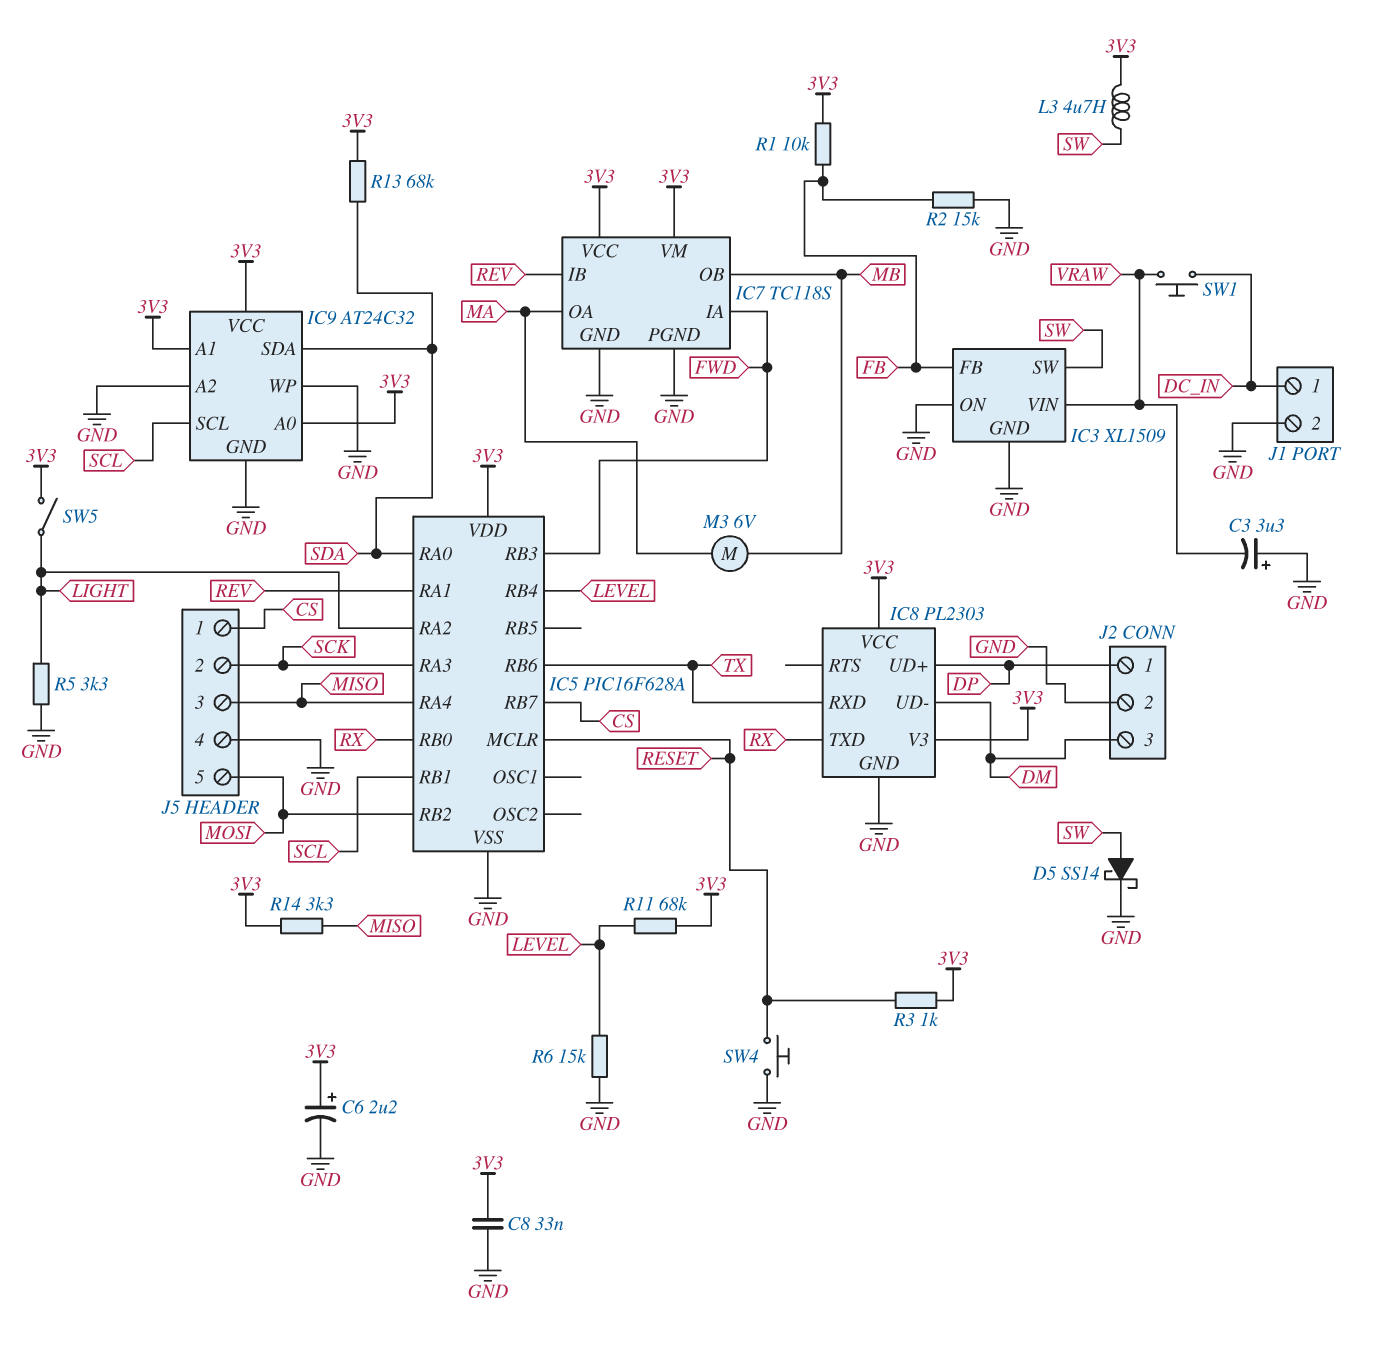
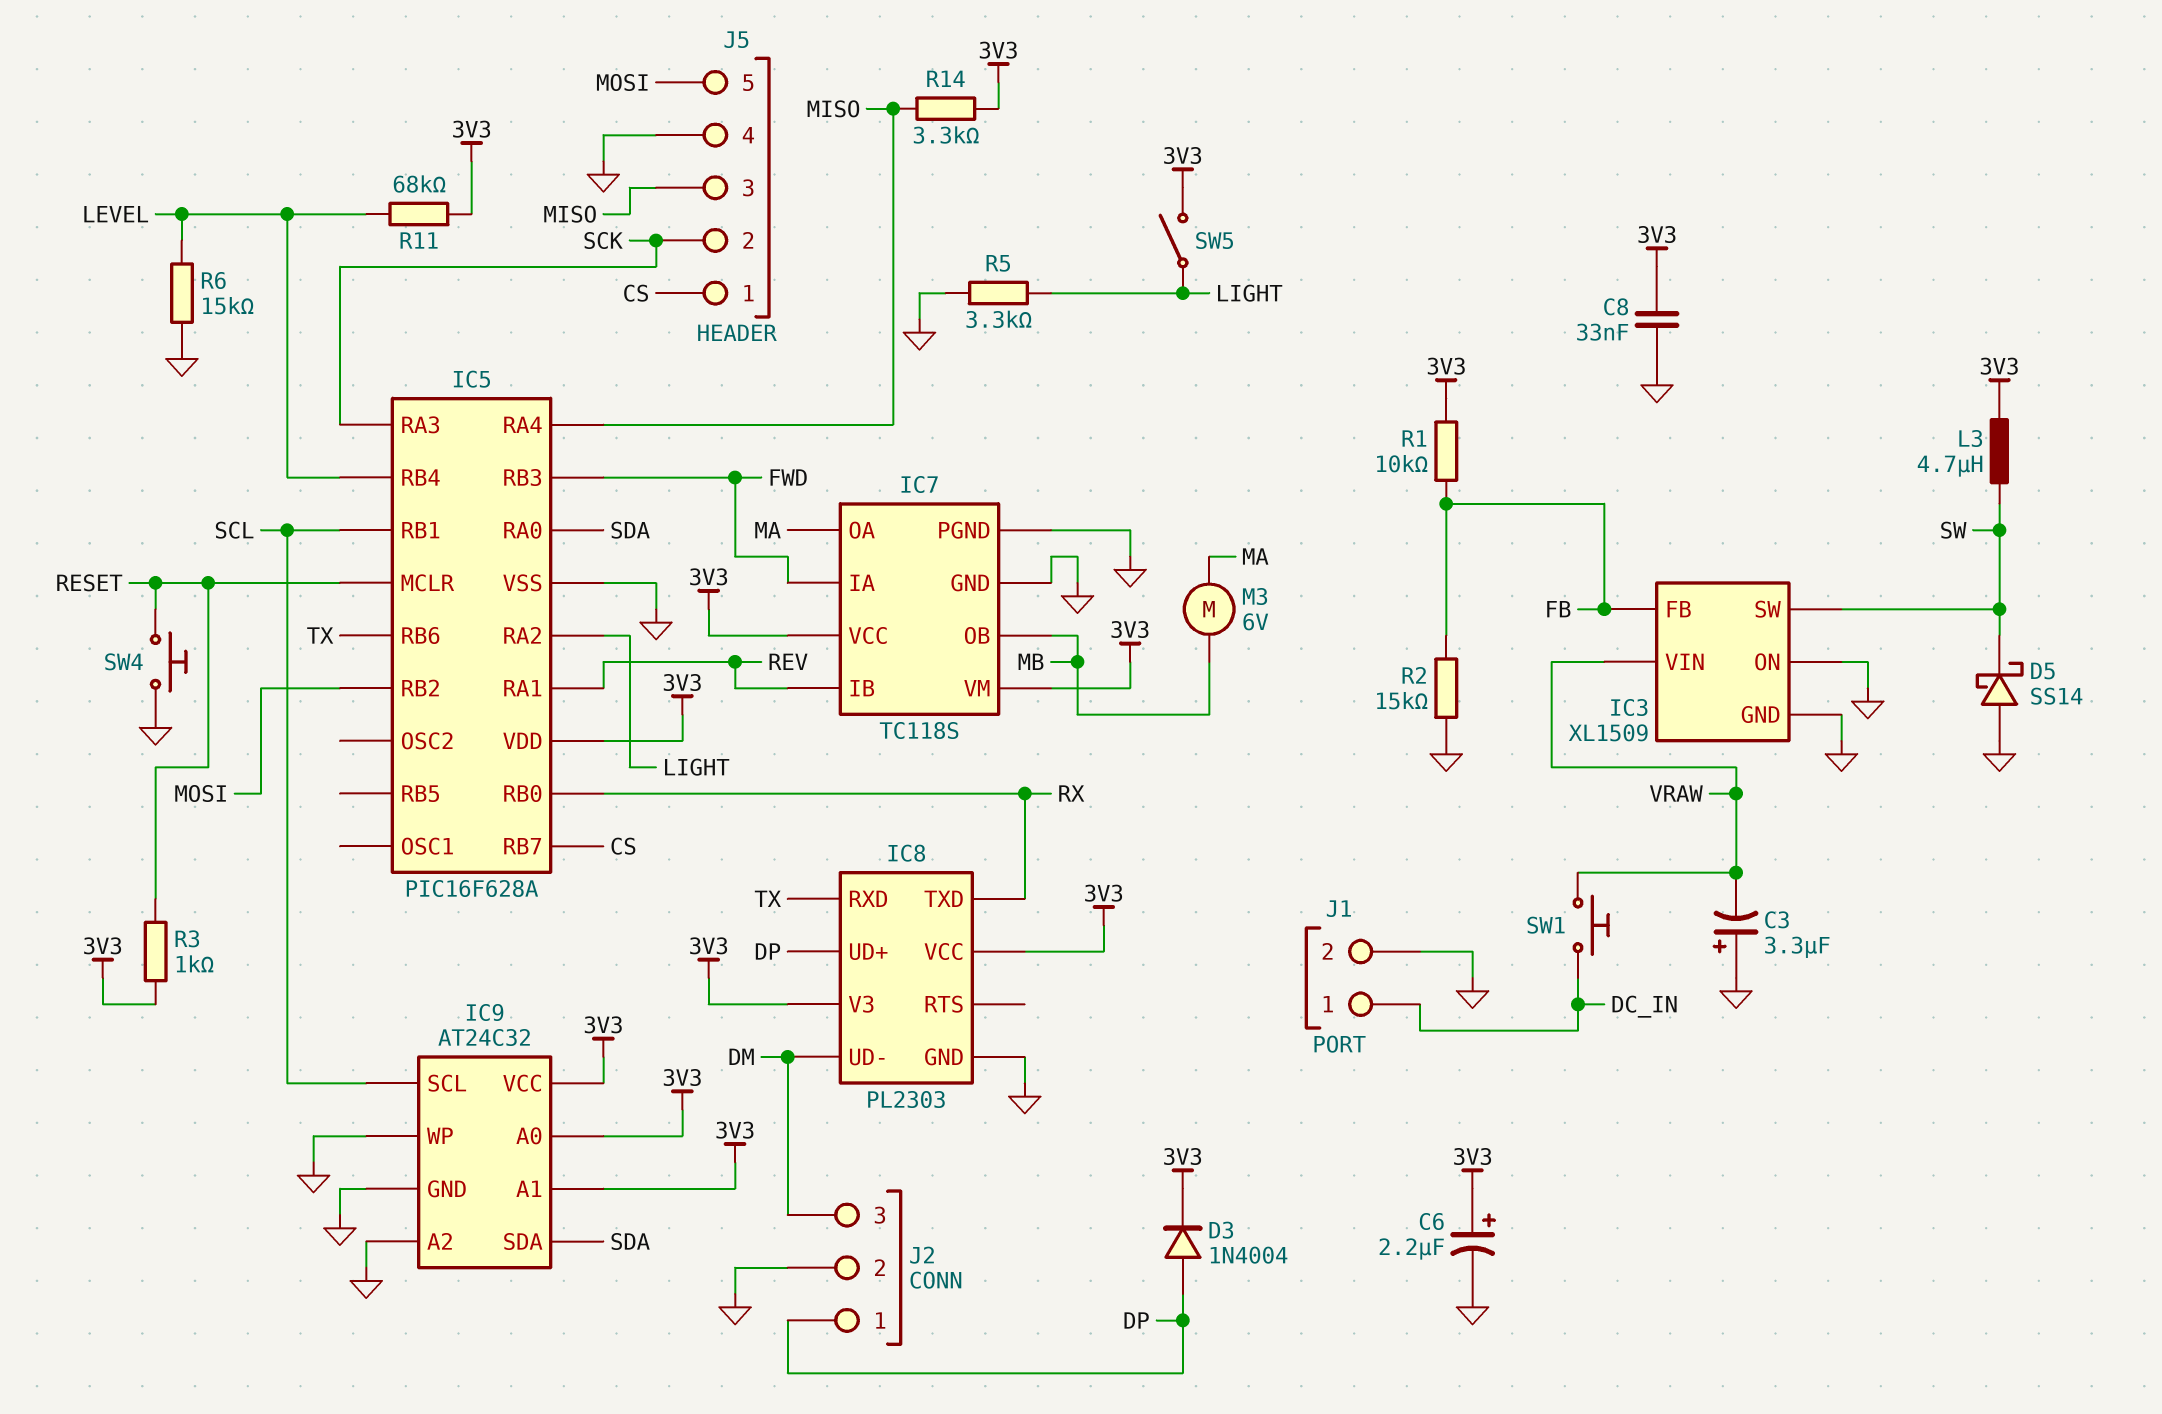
D3: none -> diode 1N4004 (A DP, K 3V3)
D5: schottky SS14 (A SW, K GND) -> schottky SS14 (A GND, K SW)
R13: 68k (3V3, SDA) -> none

